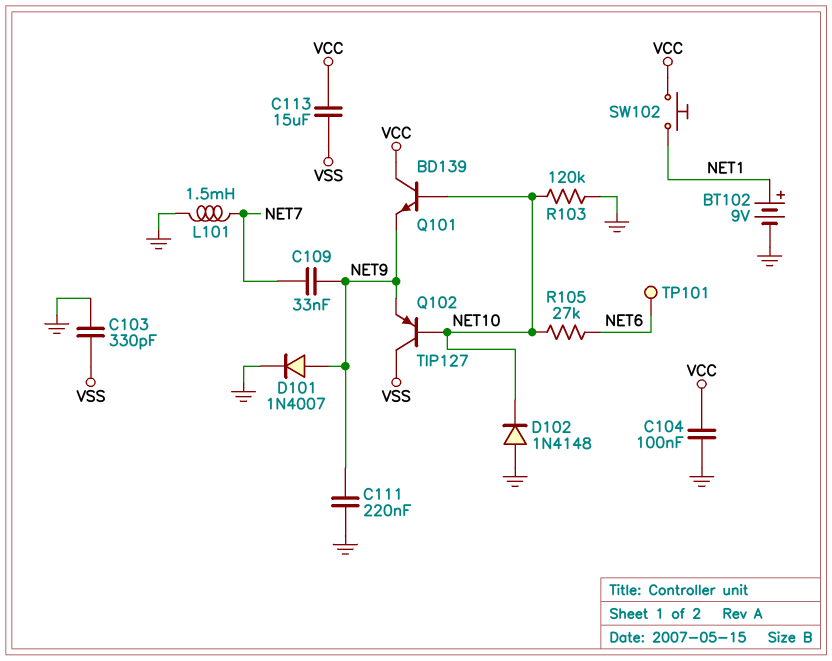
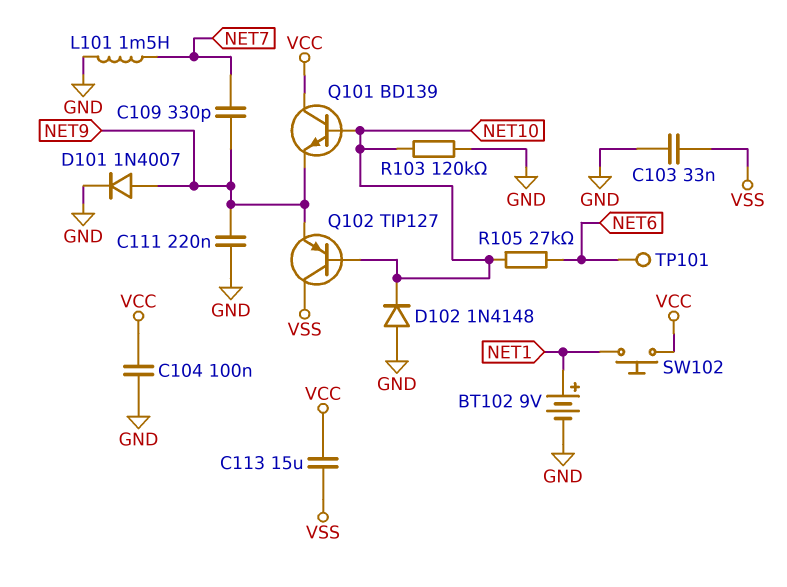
C103: 330pF (GND, VSS) -> 33nF (GND, VSS)
C109: 33nF (NET7, NET9) -> 330pF (NET7, NET9)

